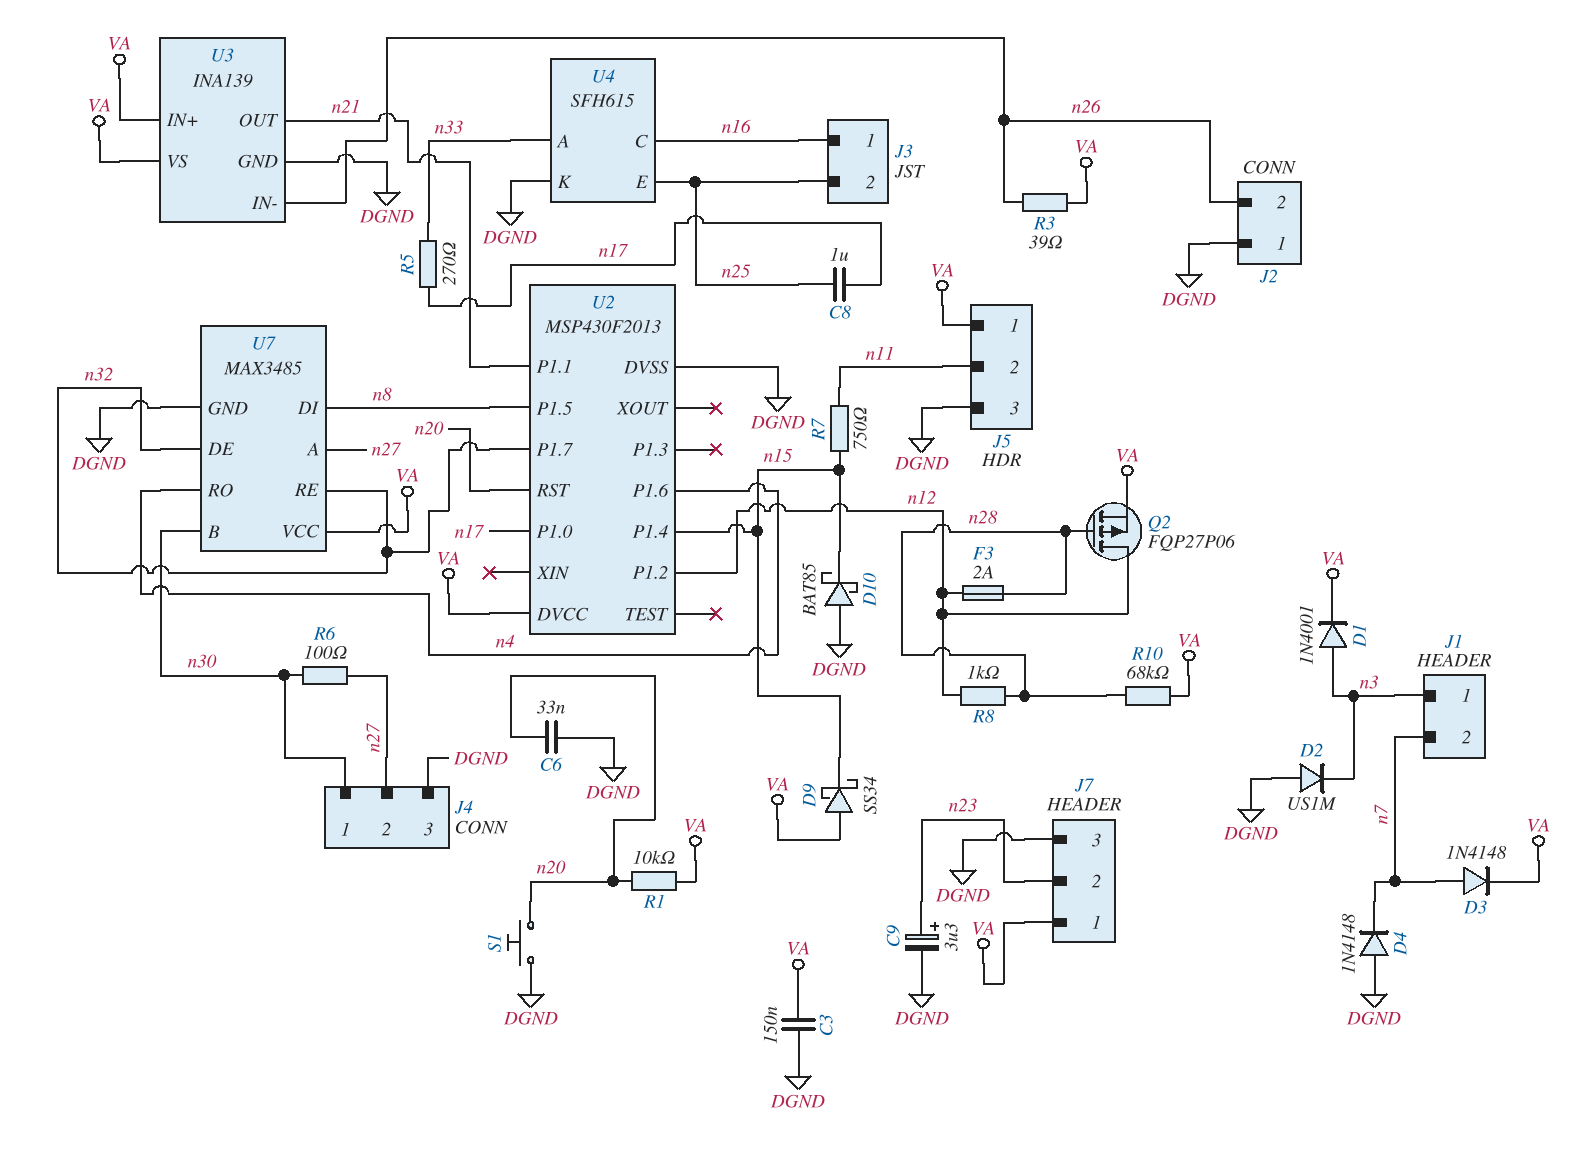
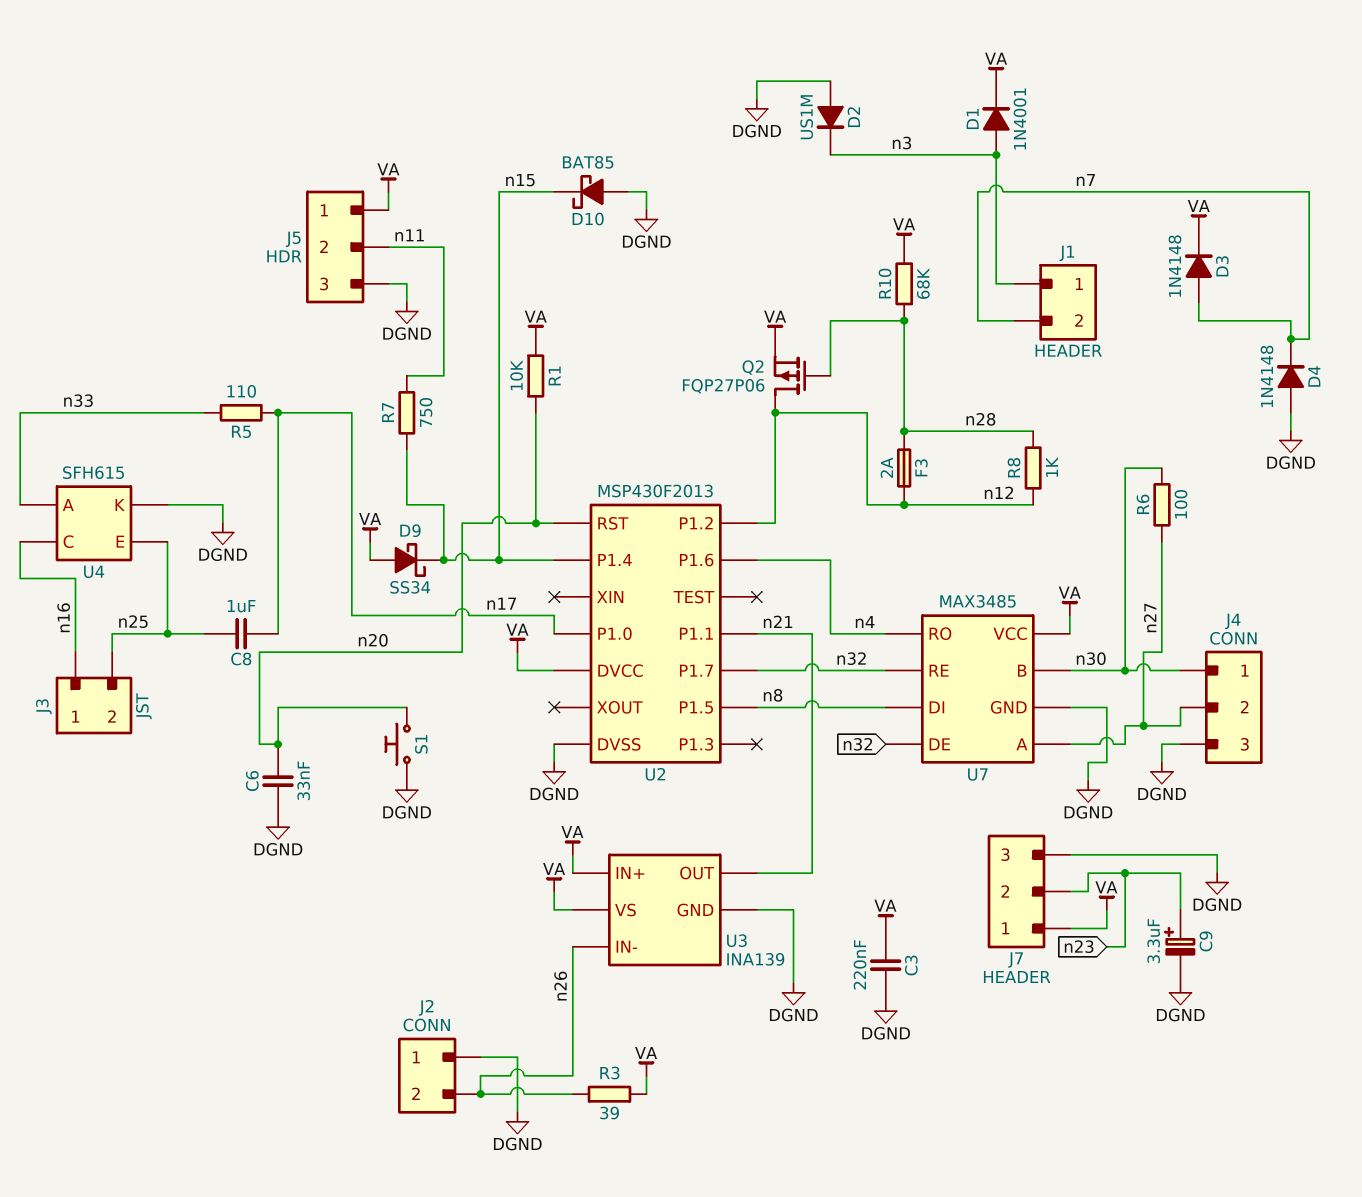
C3: 150nF (DGND, VA) -> 220nF (DGND, VA)
R5: 270 (n17, n33) -> 110 (n17, n33)

